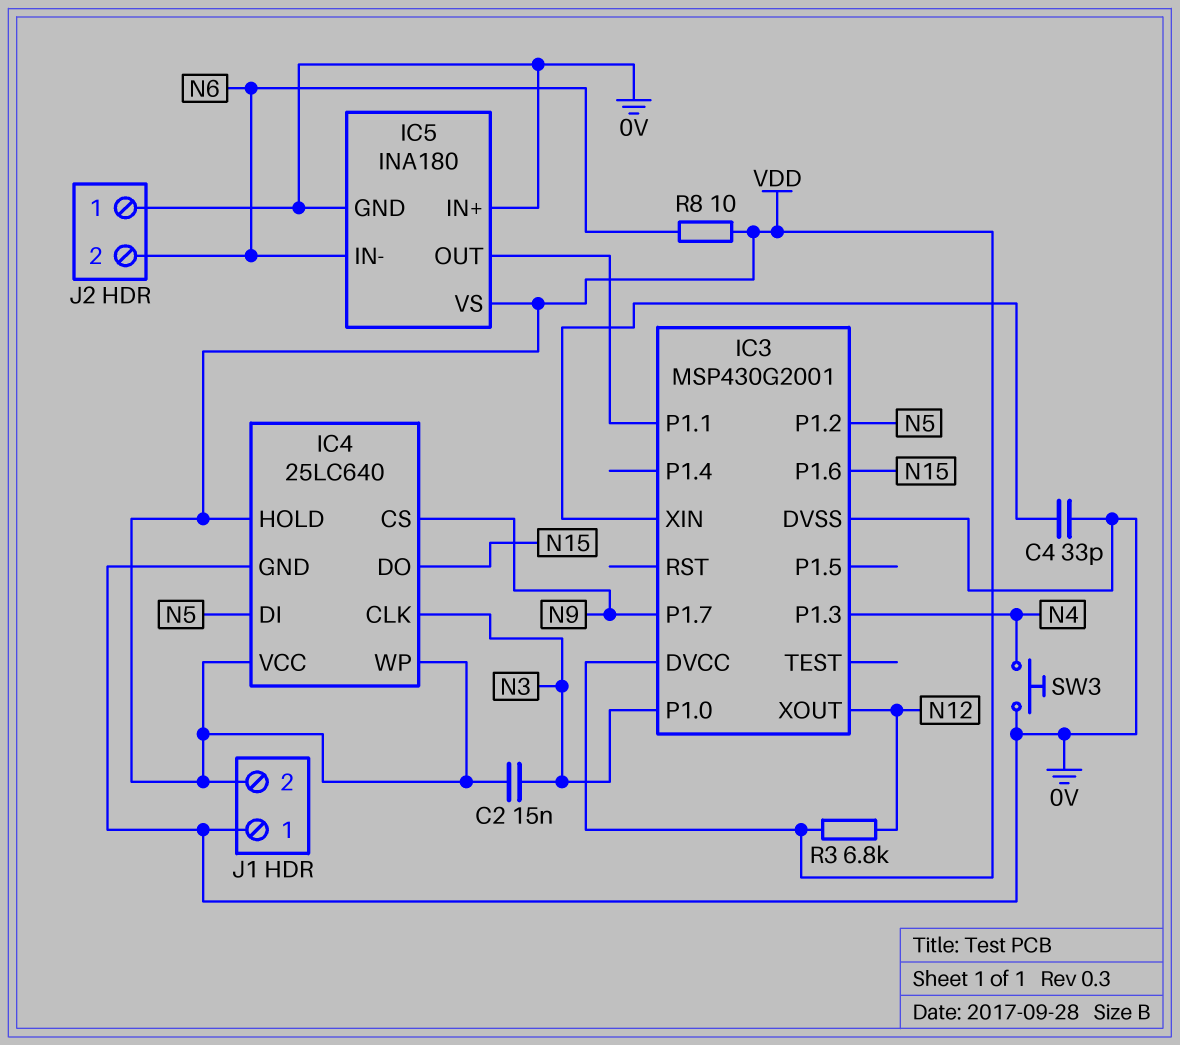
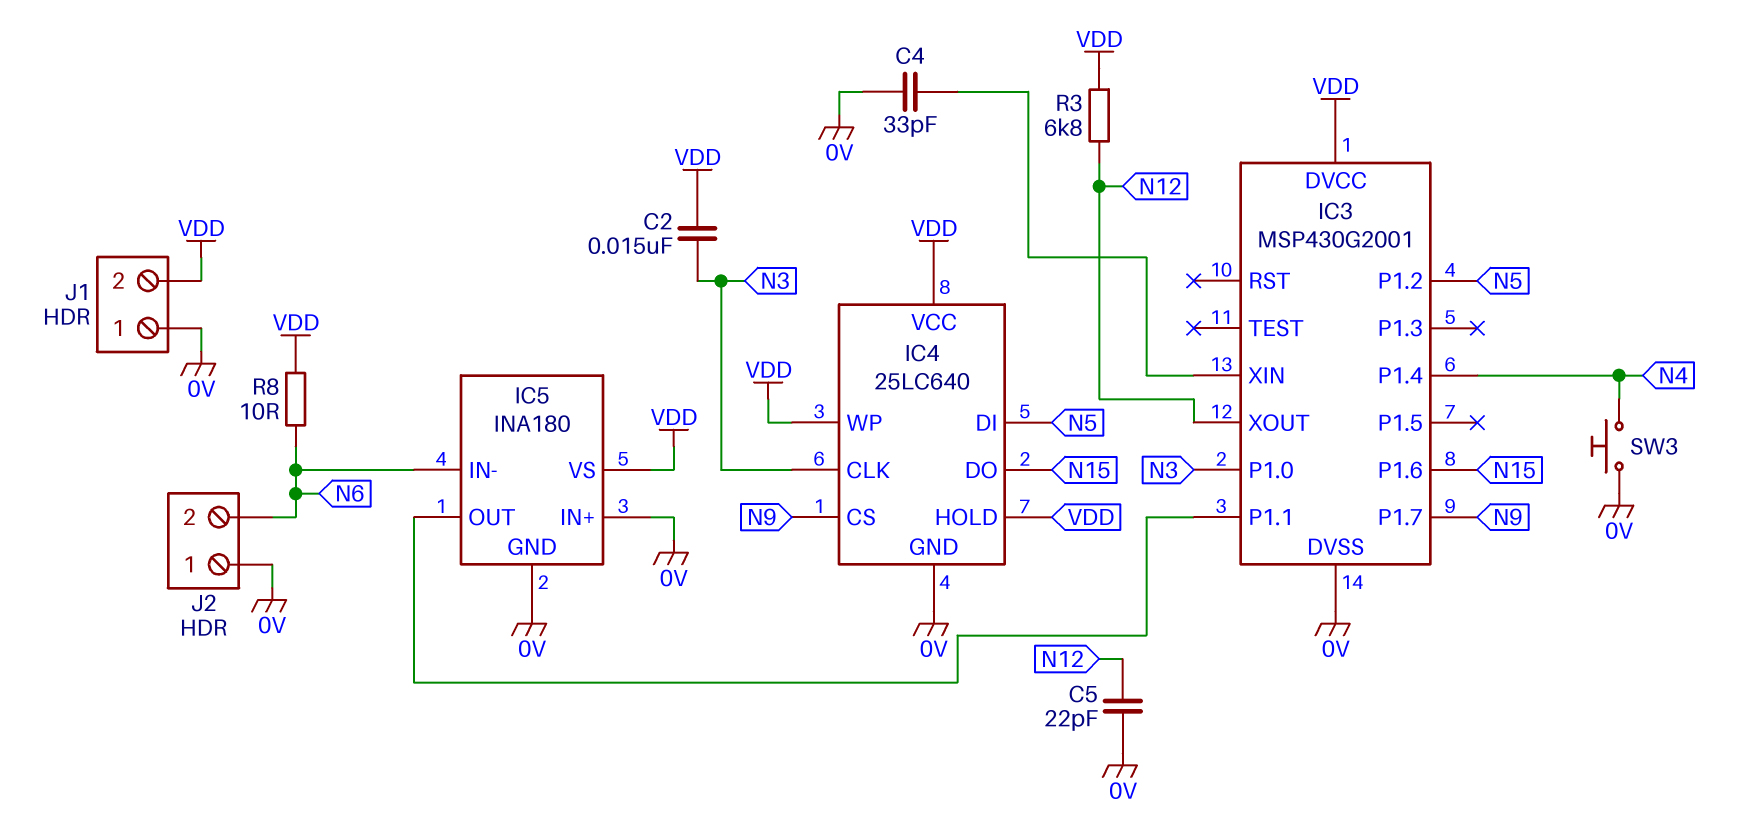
C5: none -> 22pF (0V, N12)
IC3 pin P1.3: N4 -> none
IC3 pin P1.4: none -> N4

